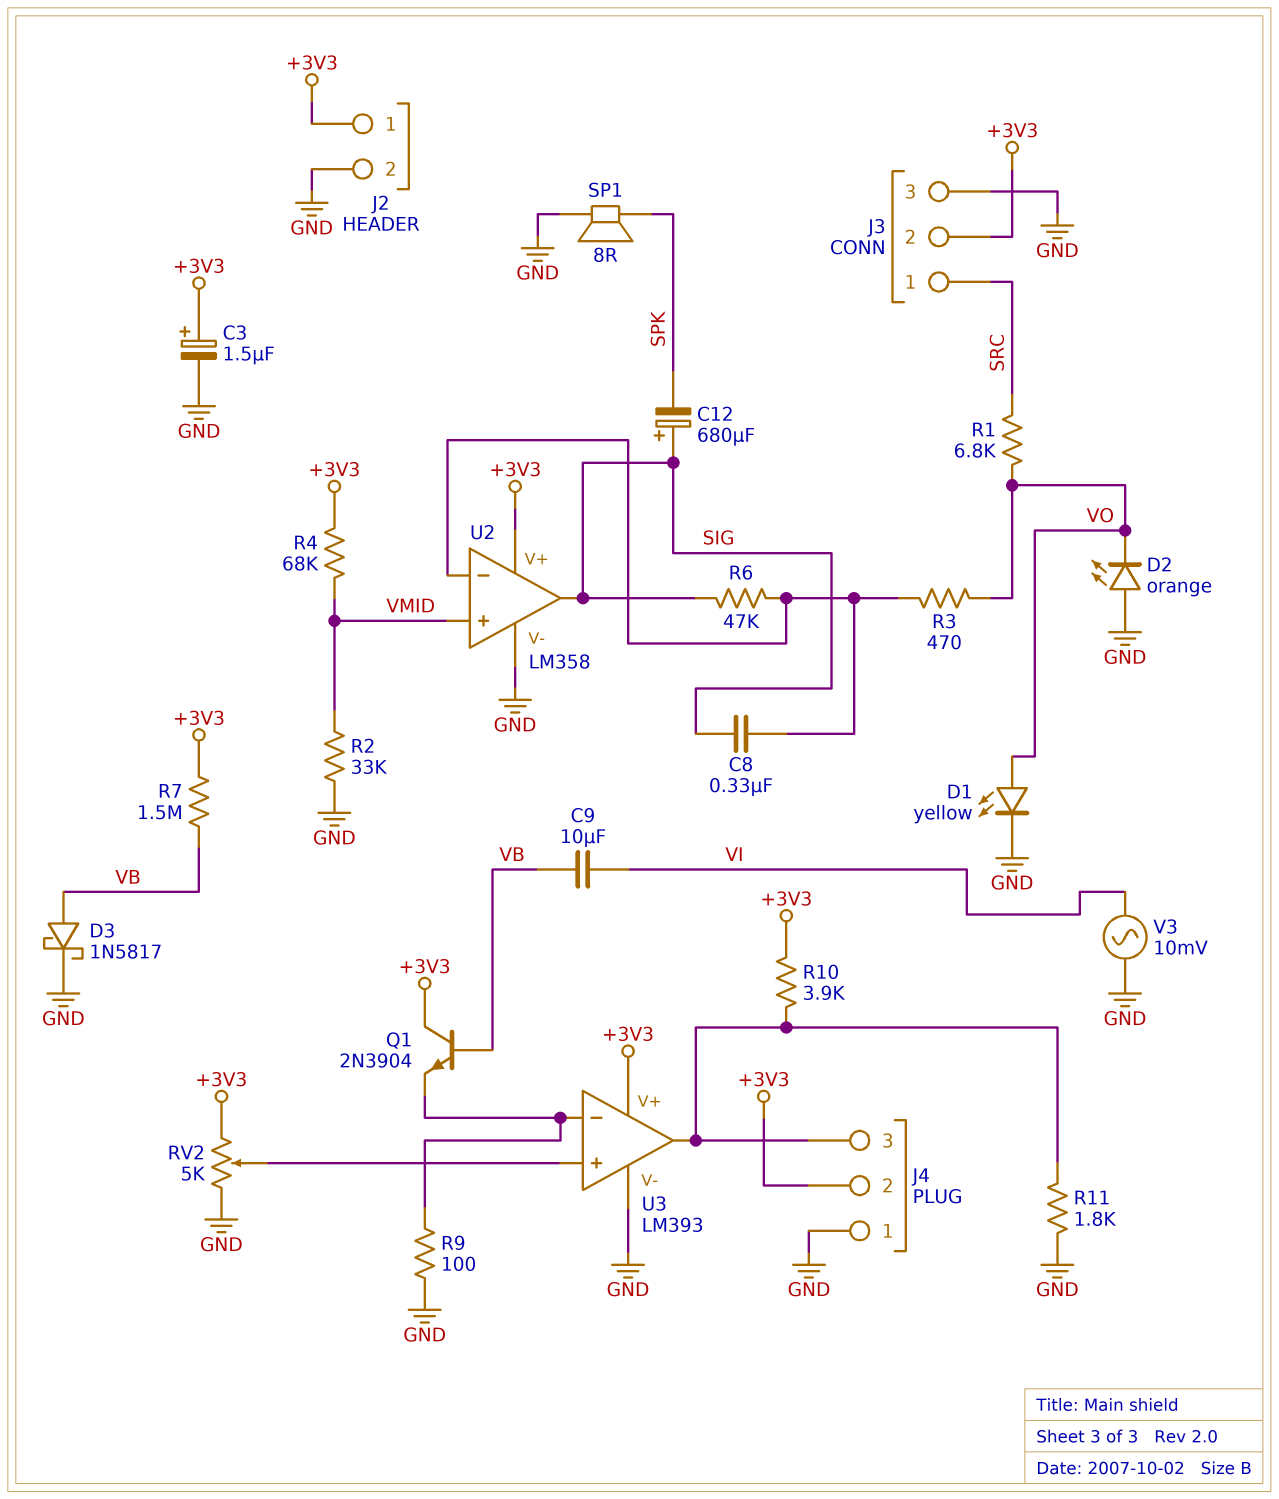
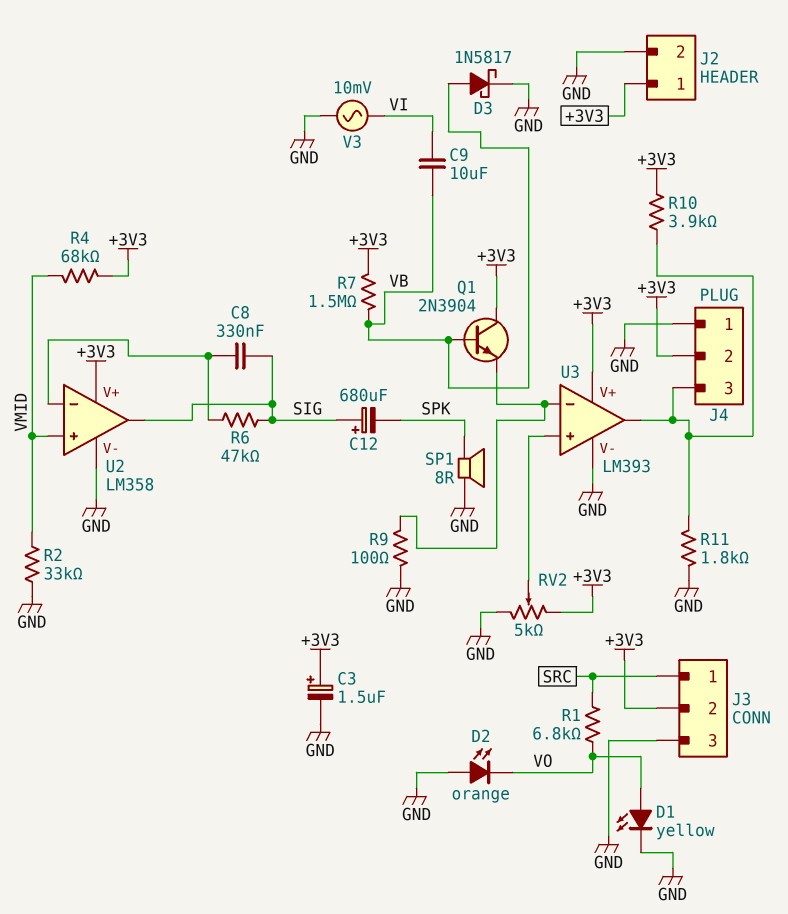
R3: 470 (U2/in-, VO) -> none

